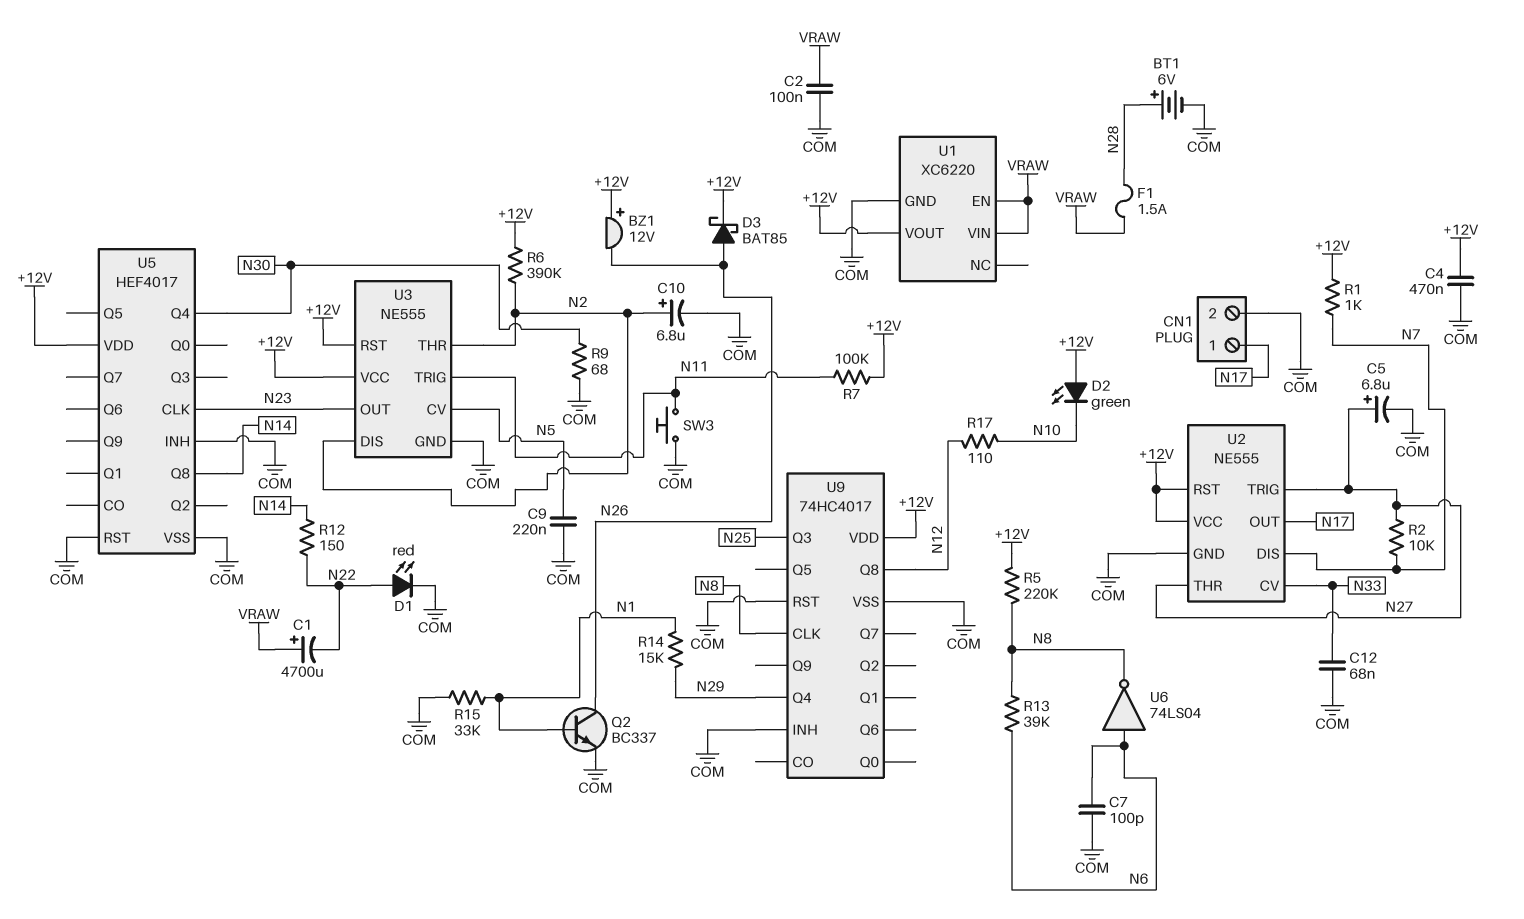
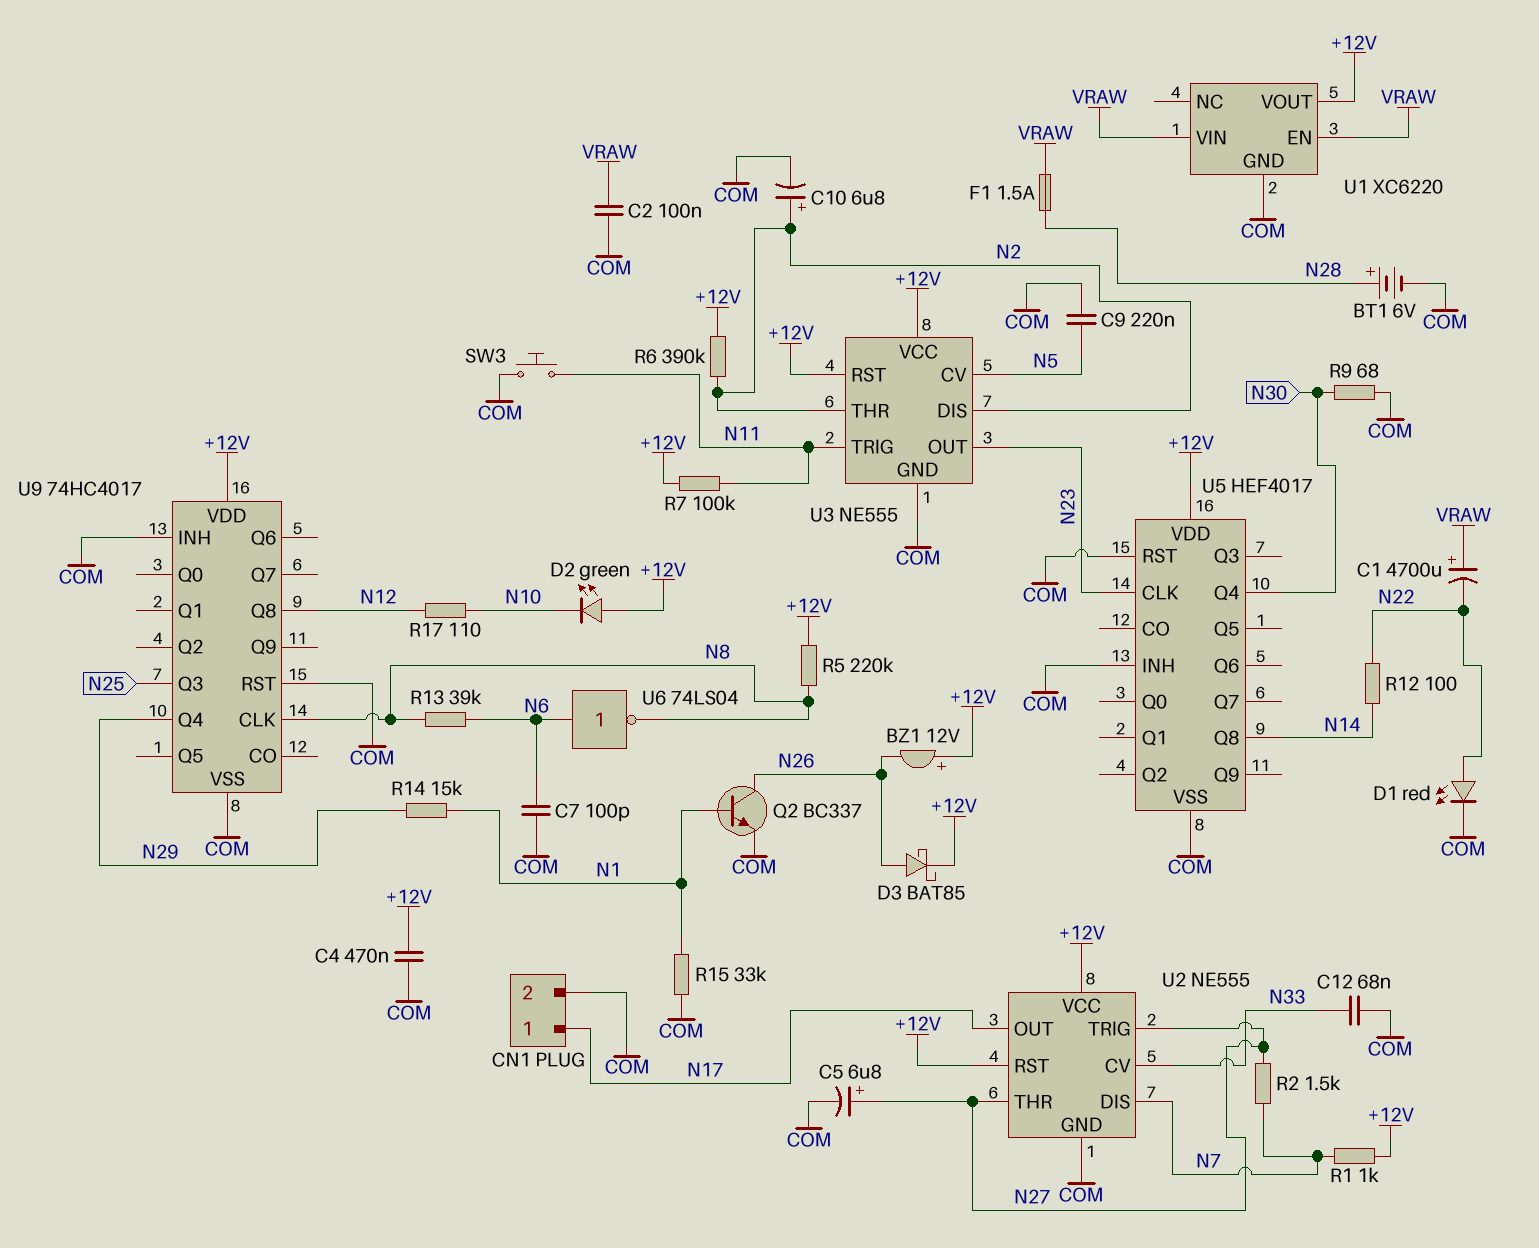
R2: 10k (N7, N27) -> 1.5k (N7, N27)
R12: 150 (N14, N22) -> 100 (N14, N22)

